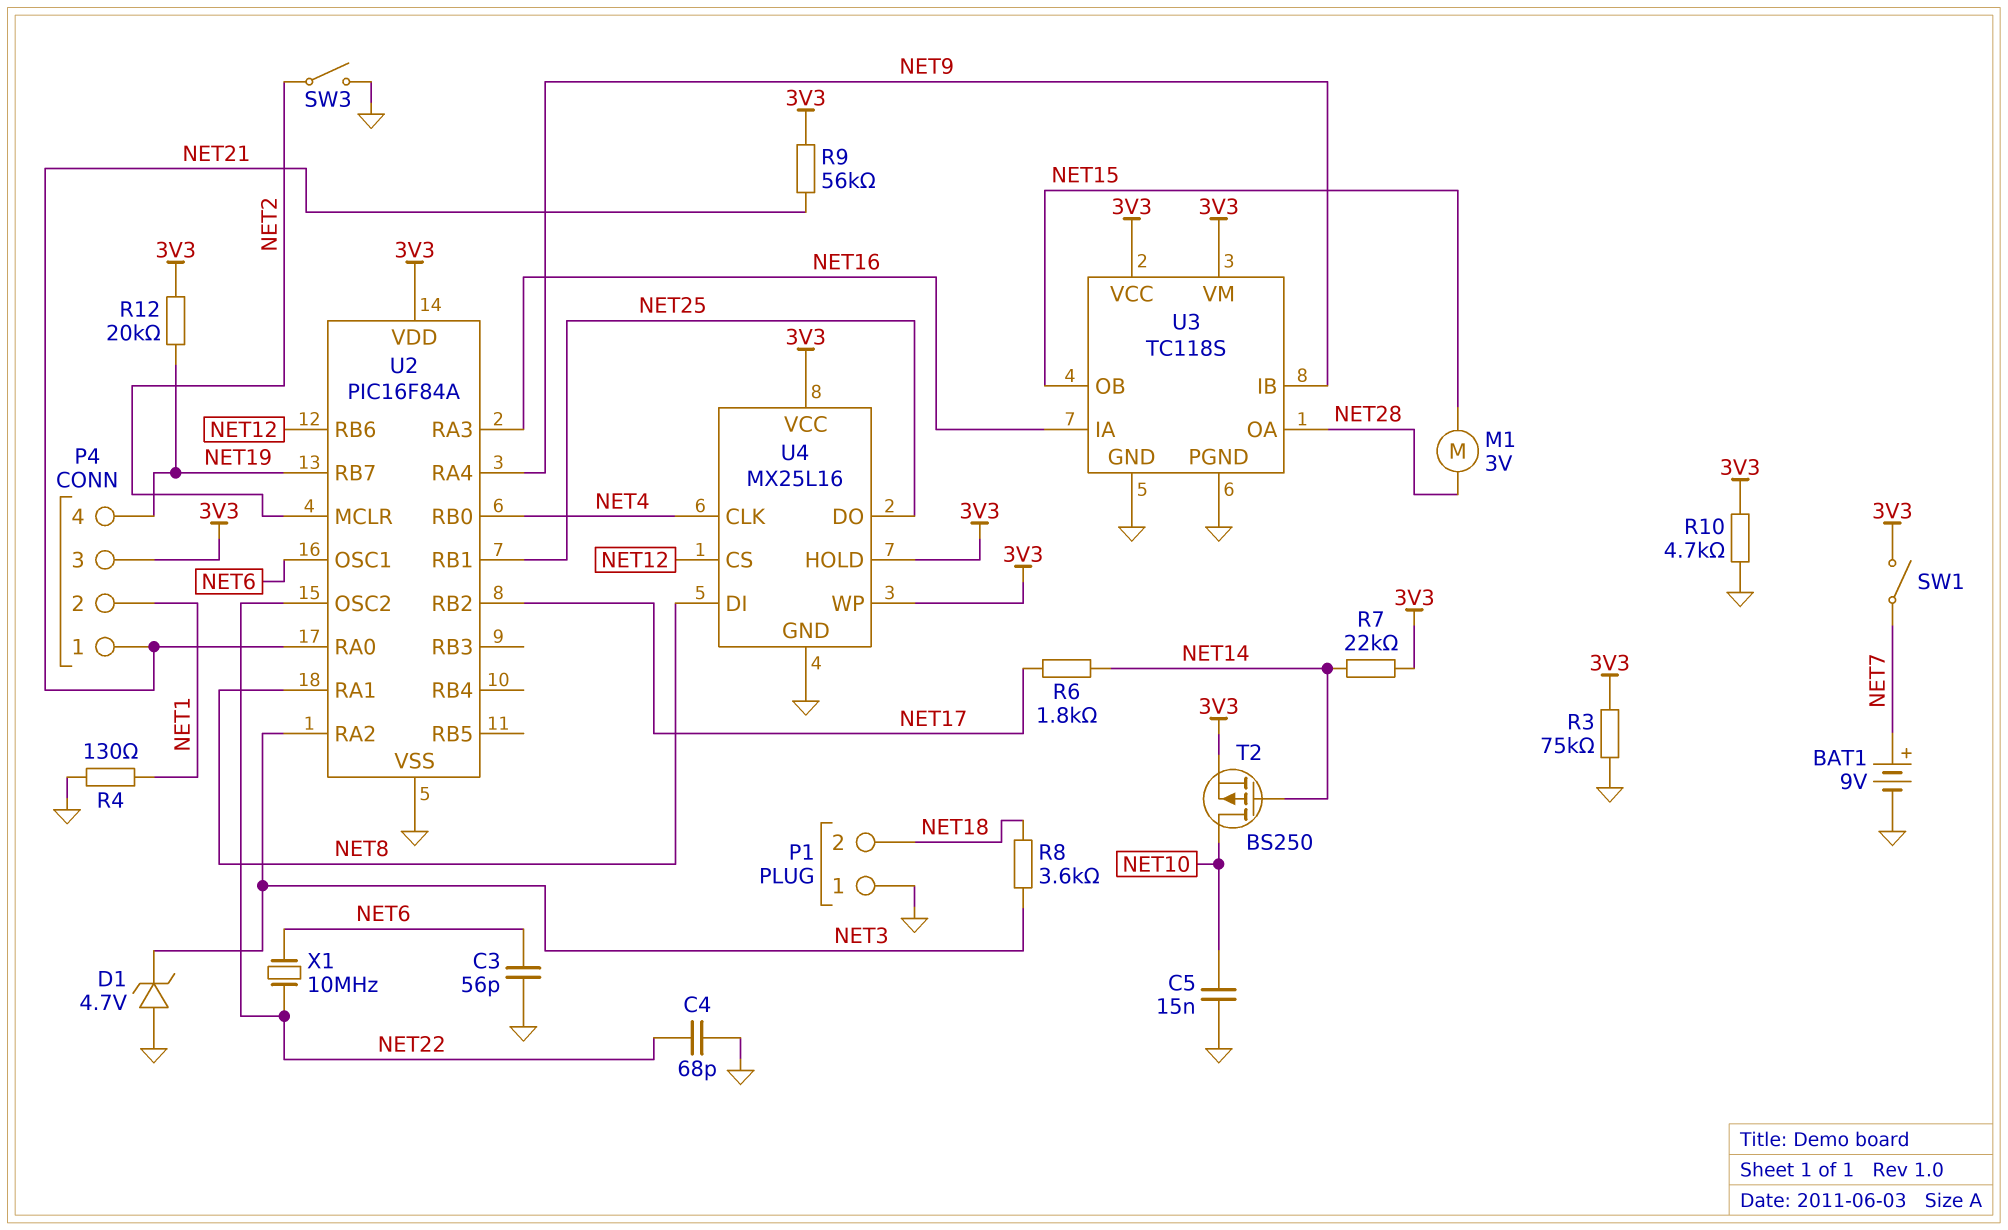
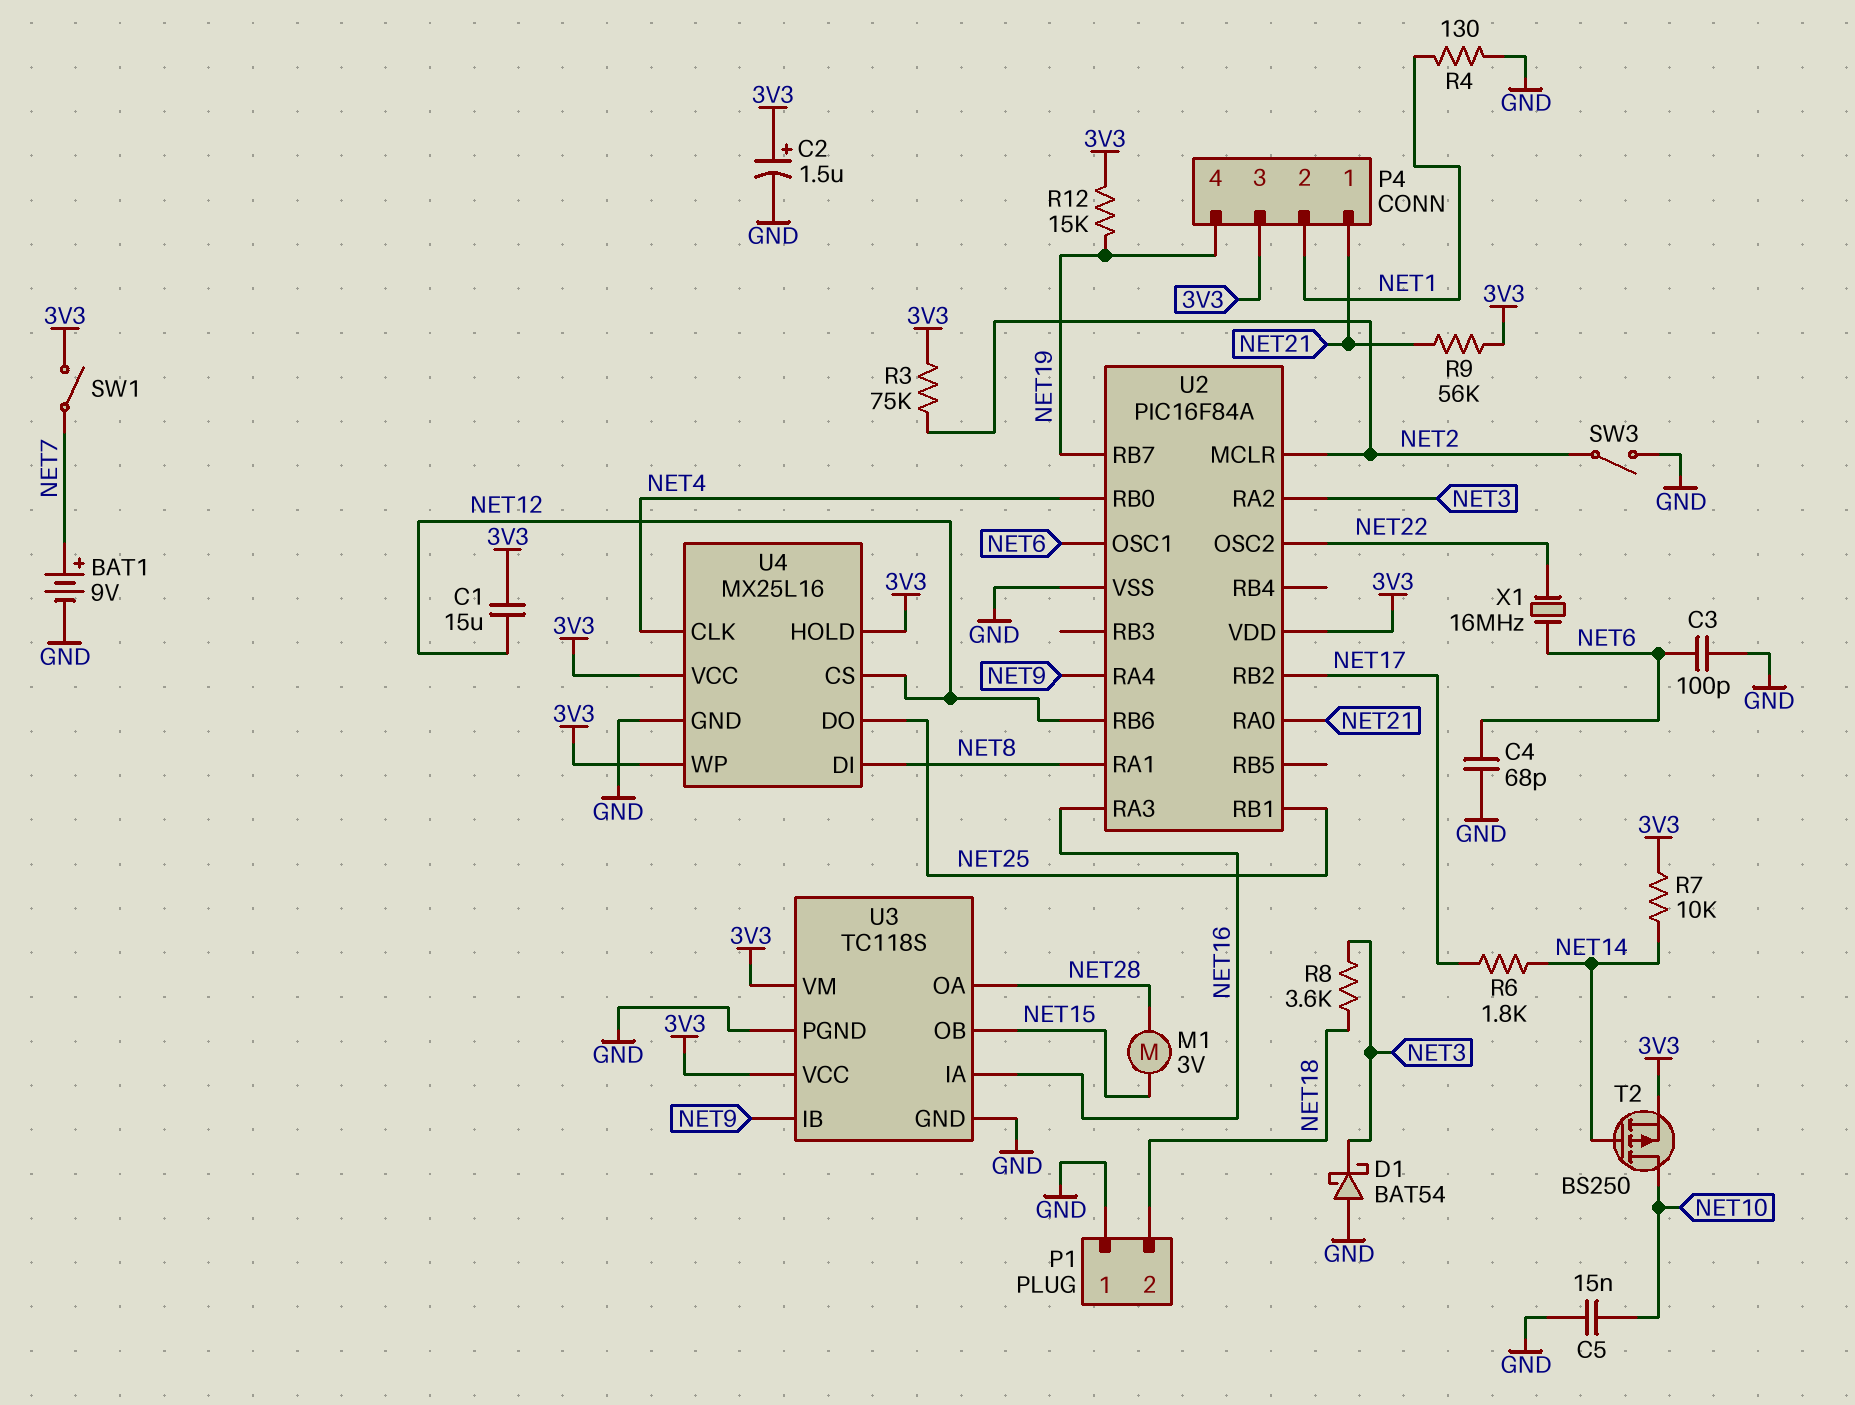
C1: none -> 15uF (3V3, NET12)
C2: none -> 1.5uF (plus 3V3, minus GND)
C3: 56pF (GND, NET6) -> 100pF (GND, NET6)
C4: 68pF (GND, NET22) -> 68pF (GND, NET6)
D1: zener 4.7V (A GND, K NET3) -> schottky BAT54 (A GND, K NET3)
R3: 75k (3V3, GND) -> 75k (3V3, NET2)
R7: 22k (3V3, NET14) -> 10k (3V3, NET14)
R10: 4.7k (3V3, GND) -> none
R12: 20k (3V3, NET19) -> 15k (3V3, NET19)
X1: 10MHz (NET6, NET22) -> 16MHz (NET6, NET22)

